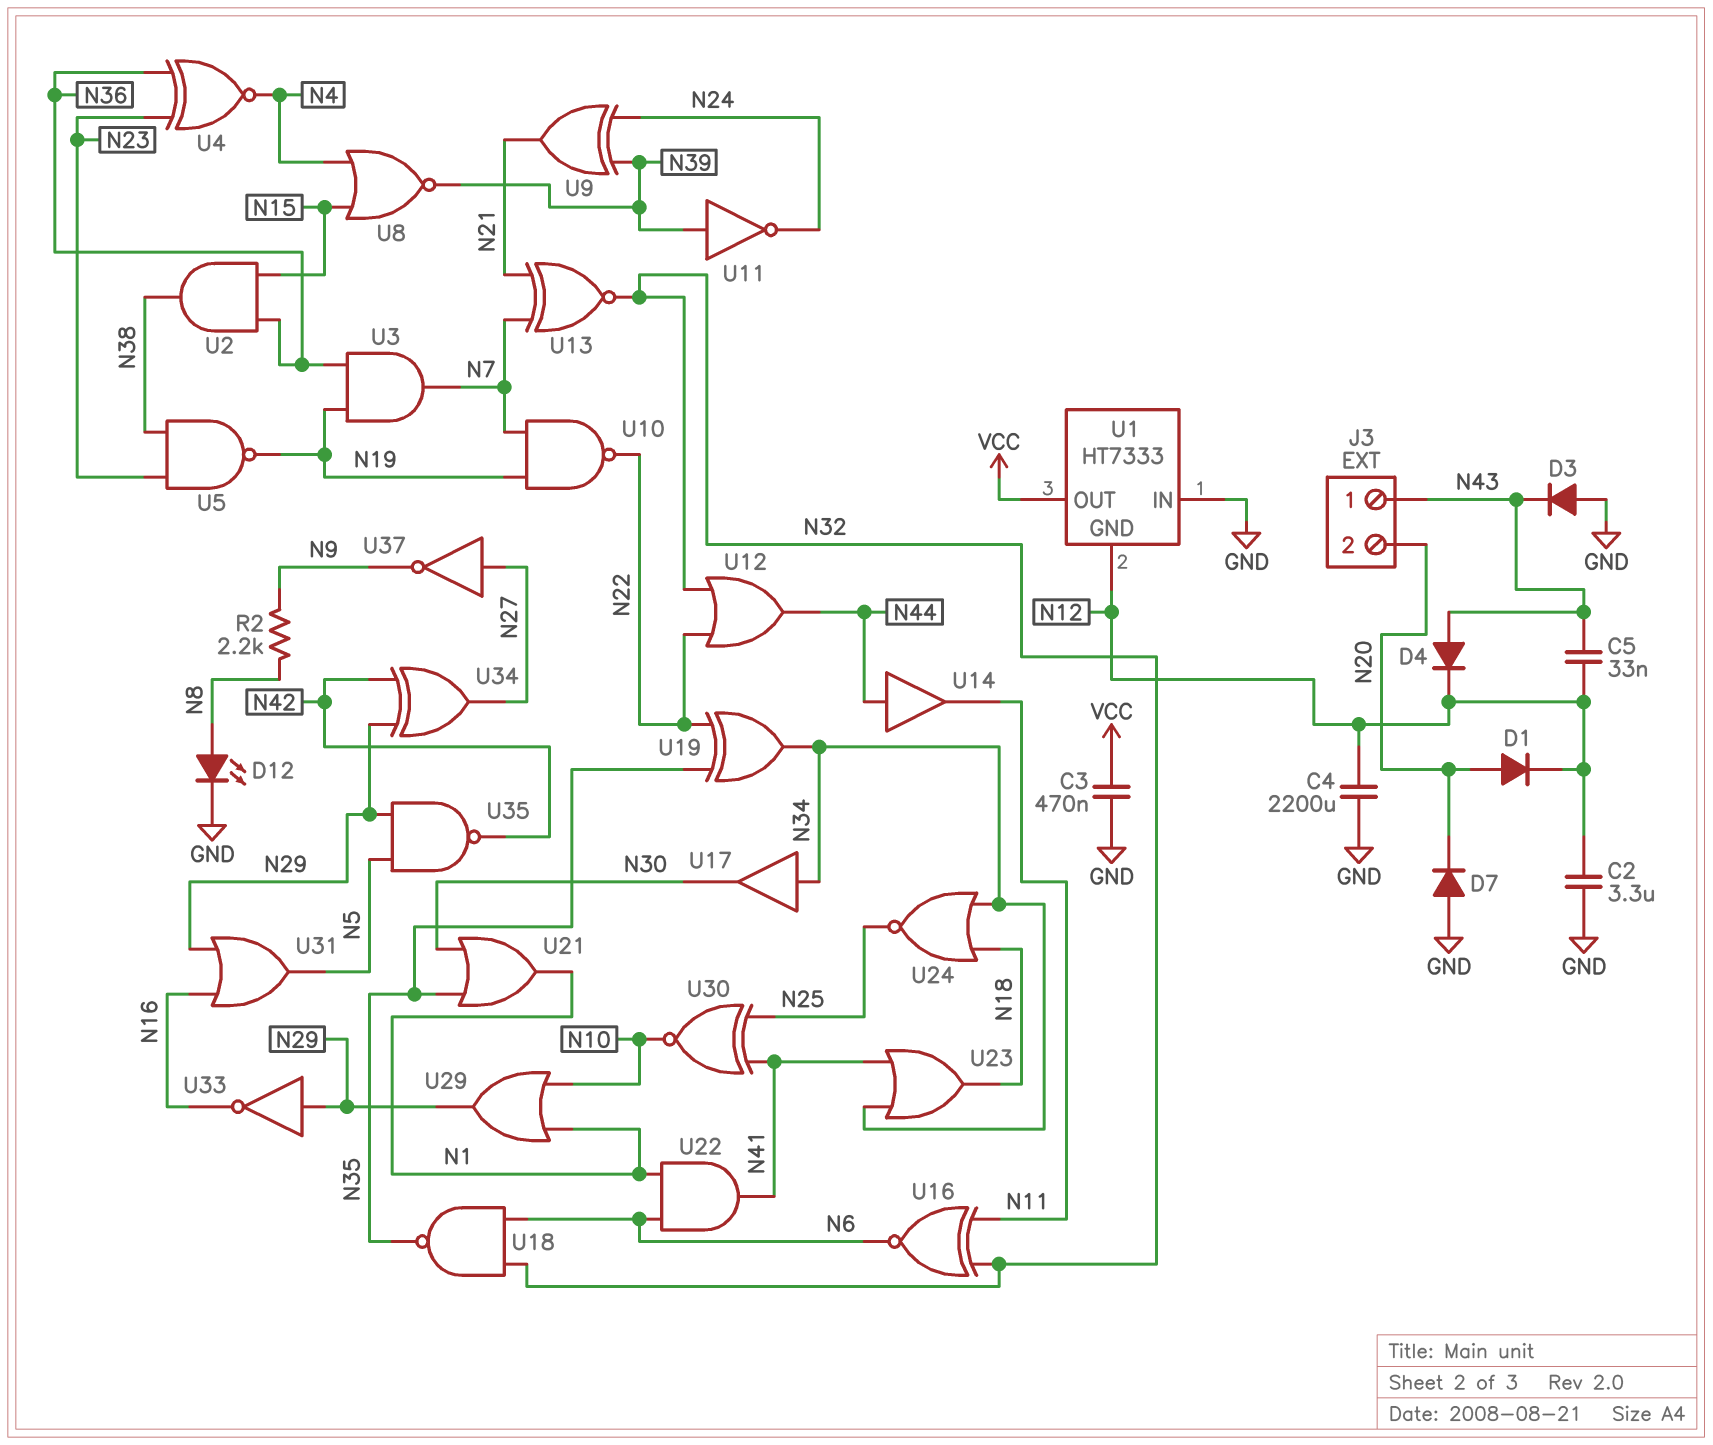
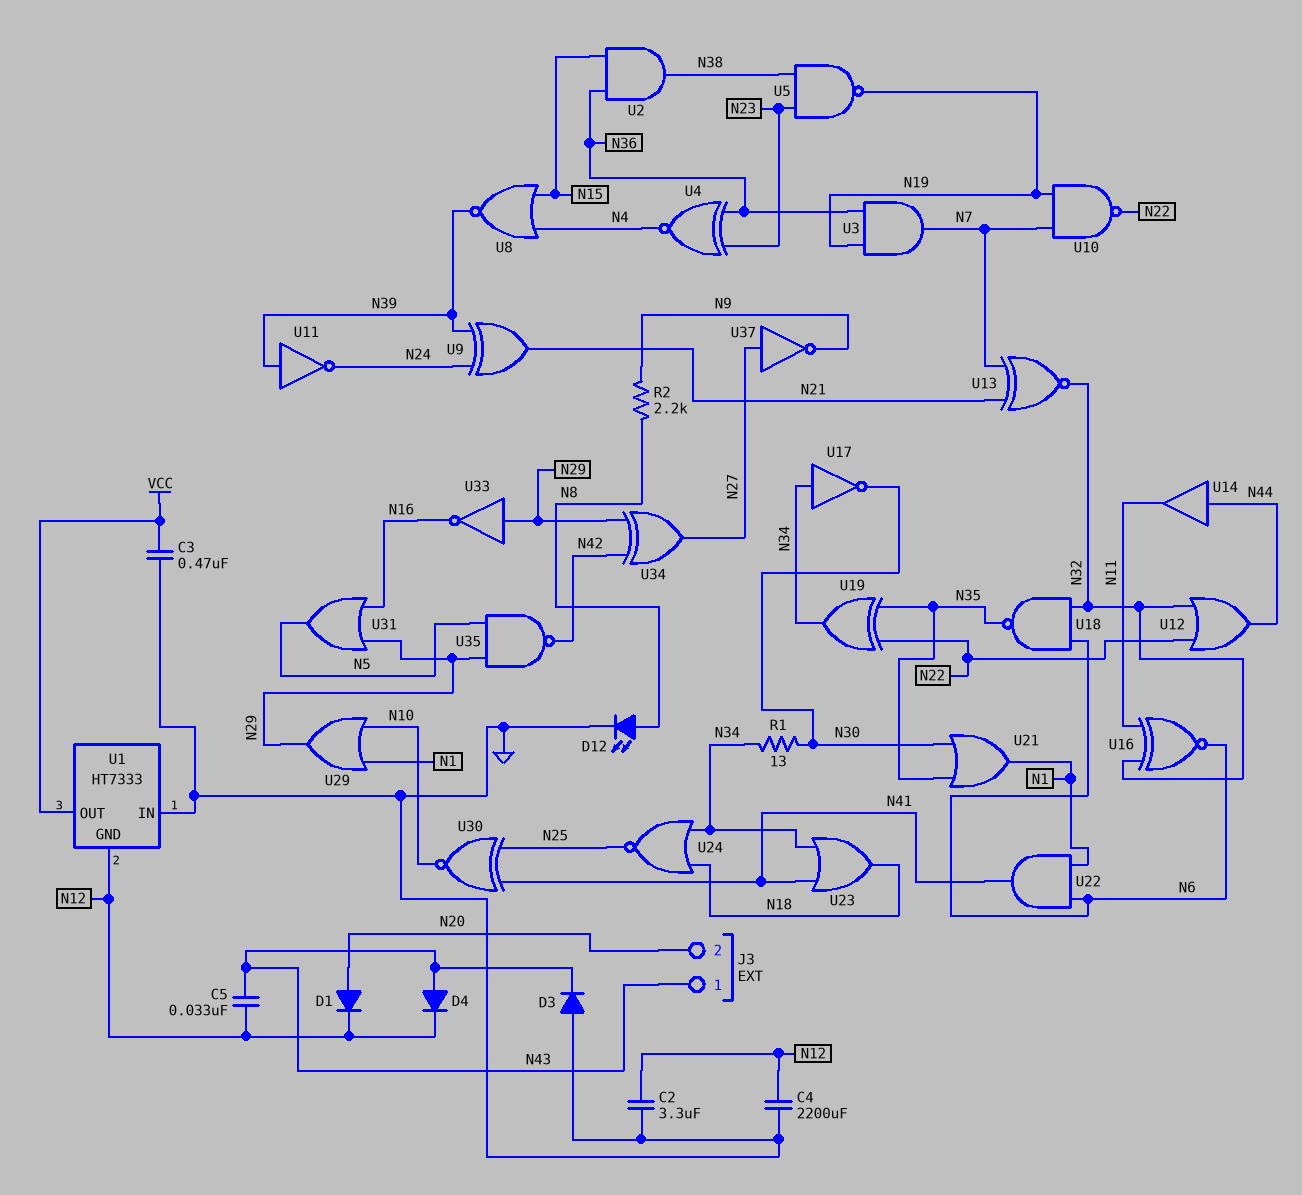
D7: diode (A GND, K N20) -> none
R1: none -> 13 (N30, N34)
U17: buffer (in N34, out N30) -> NOT (in N34, out N30)

